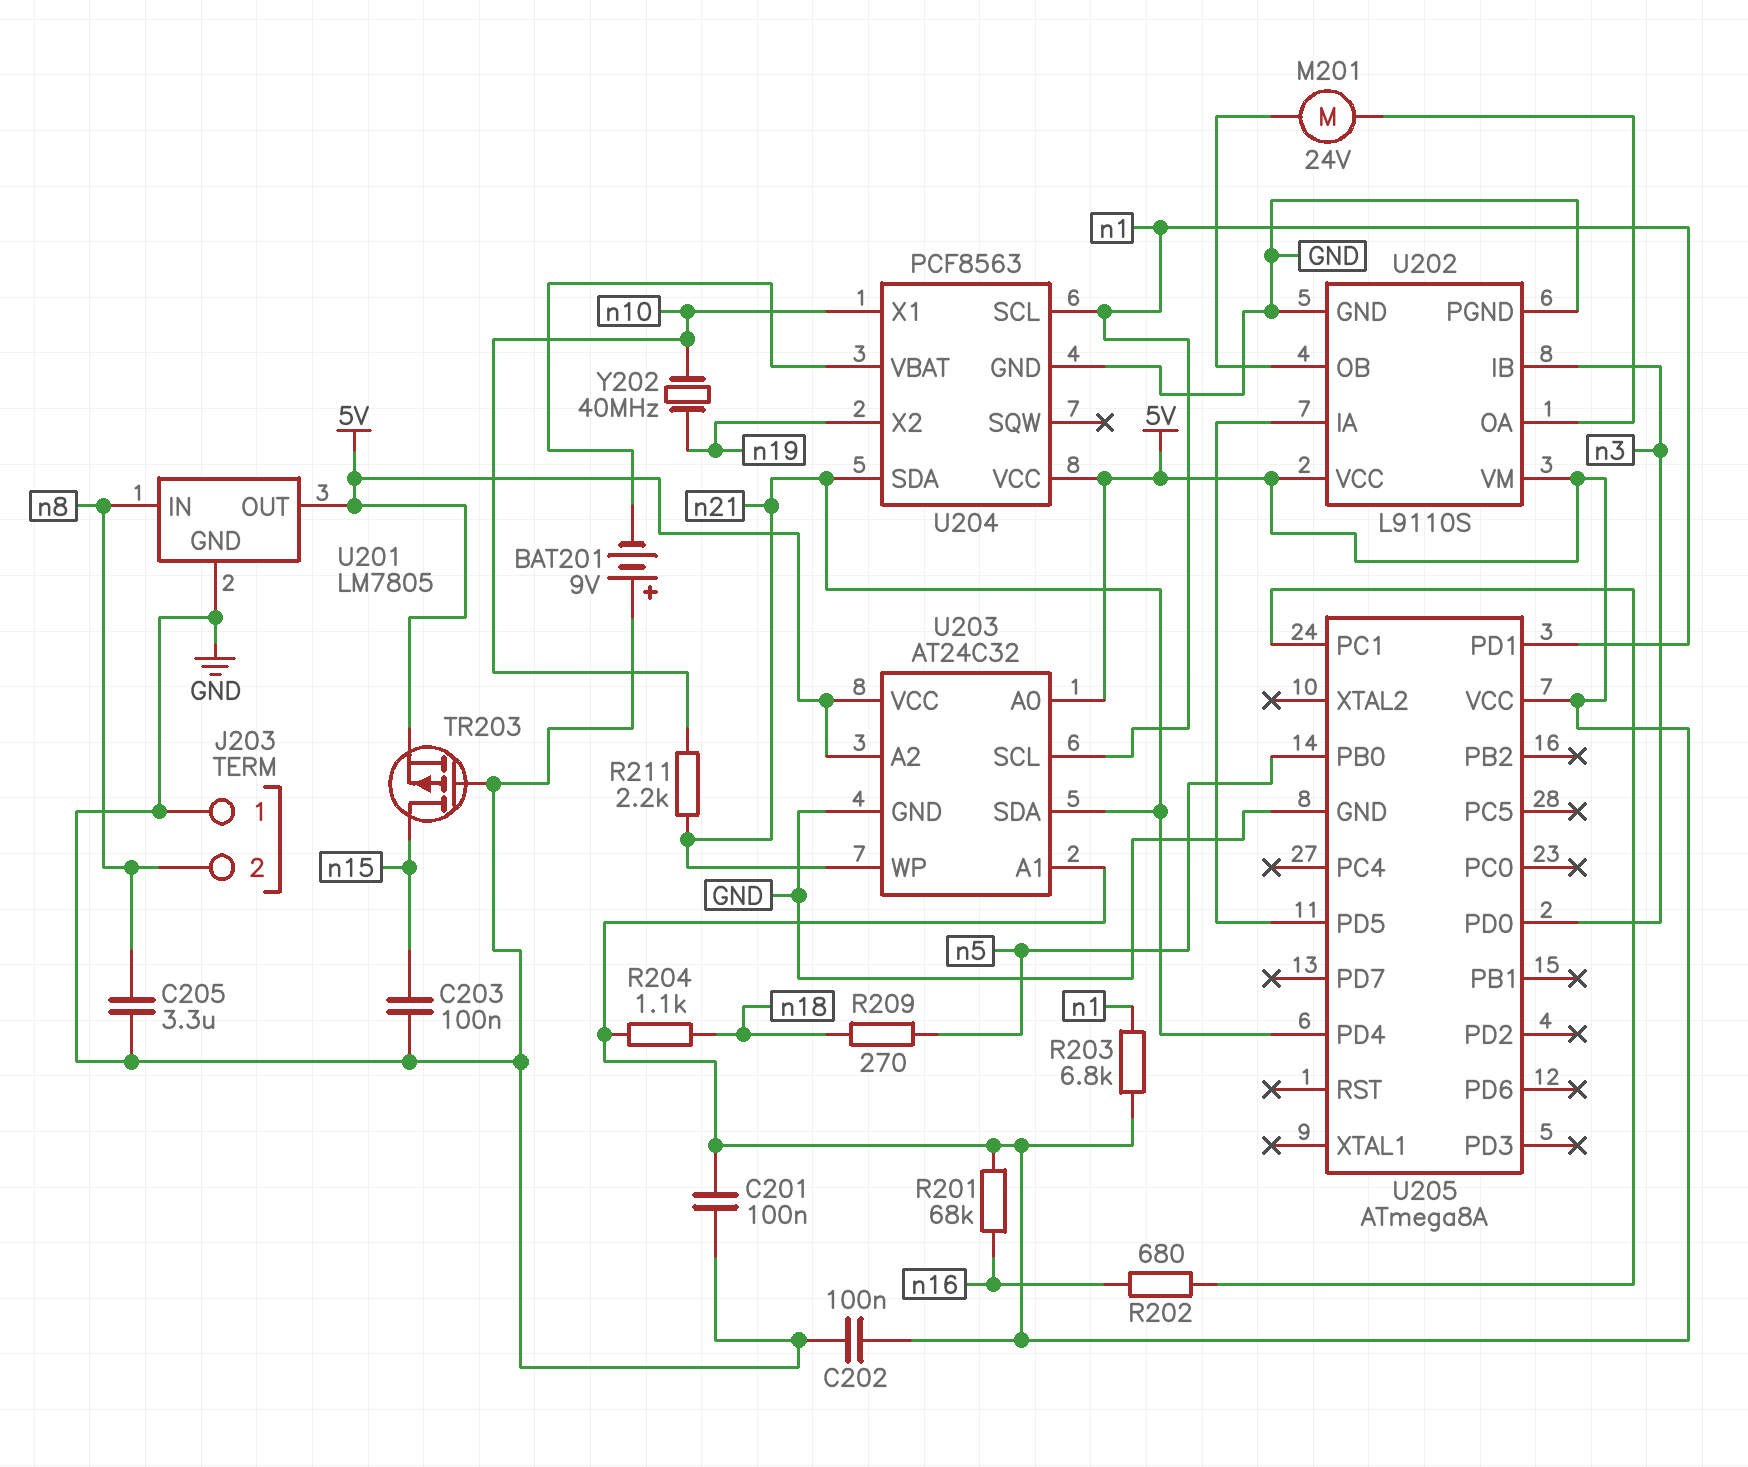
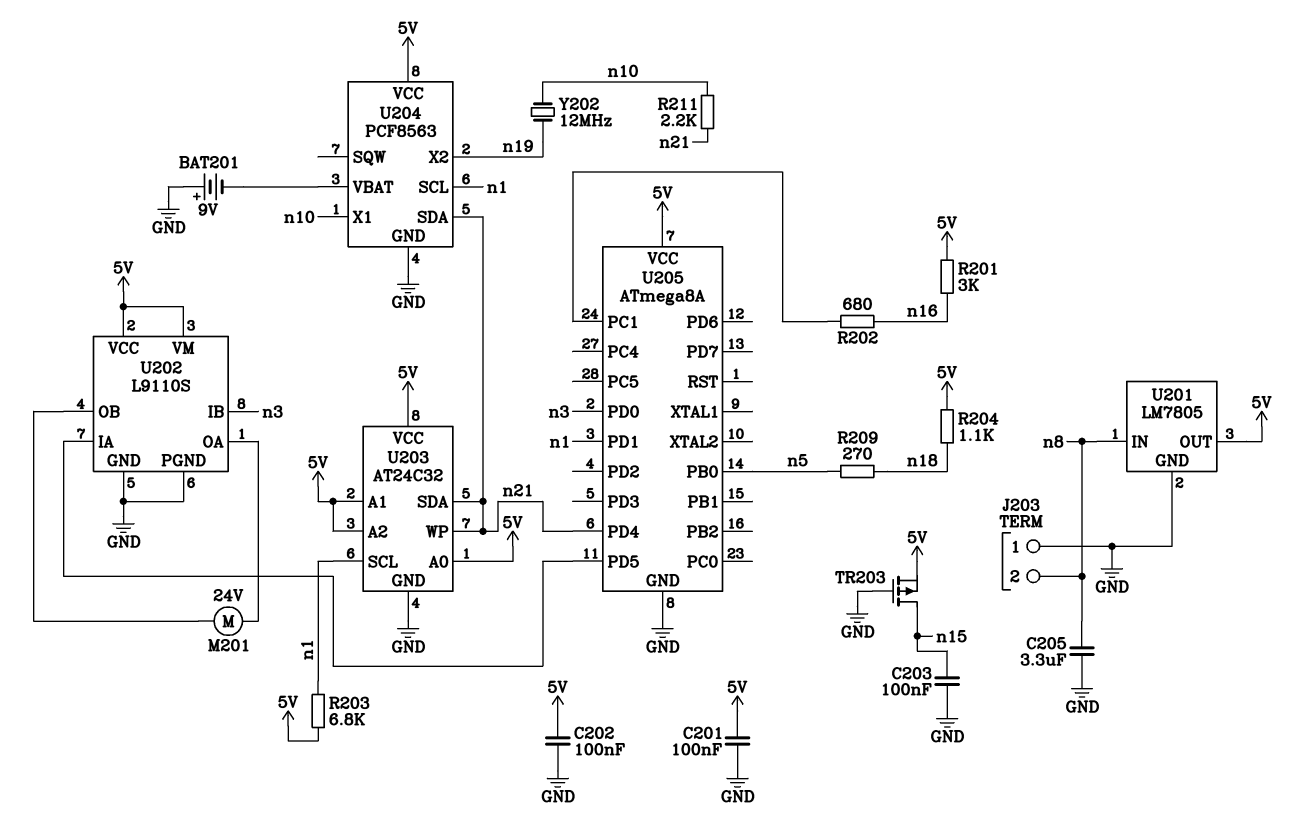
R201: 68k (5V, n16) -> 3k (5V, n16)
Y202: 40MHz (n10, n19) -> 12MHz (n10, n19)

